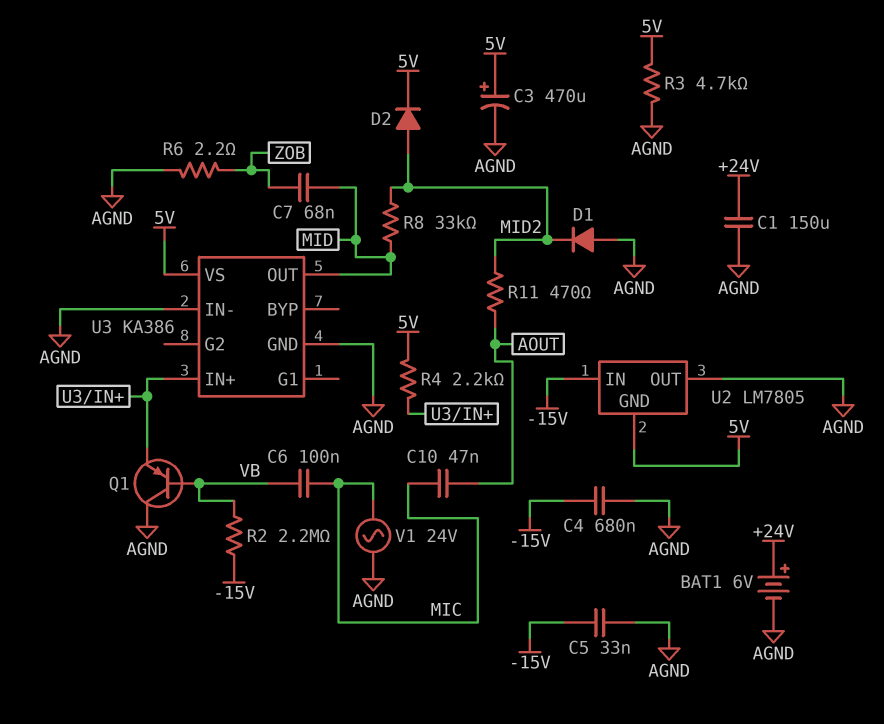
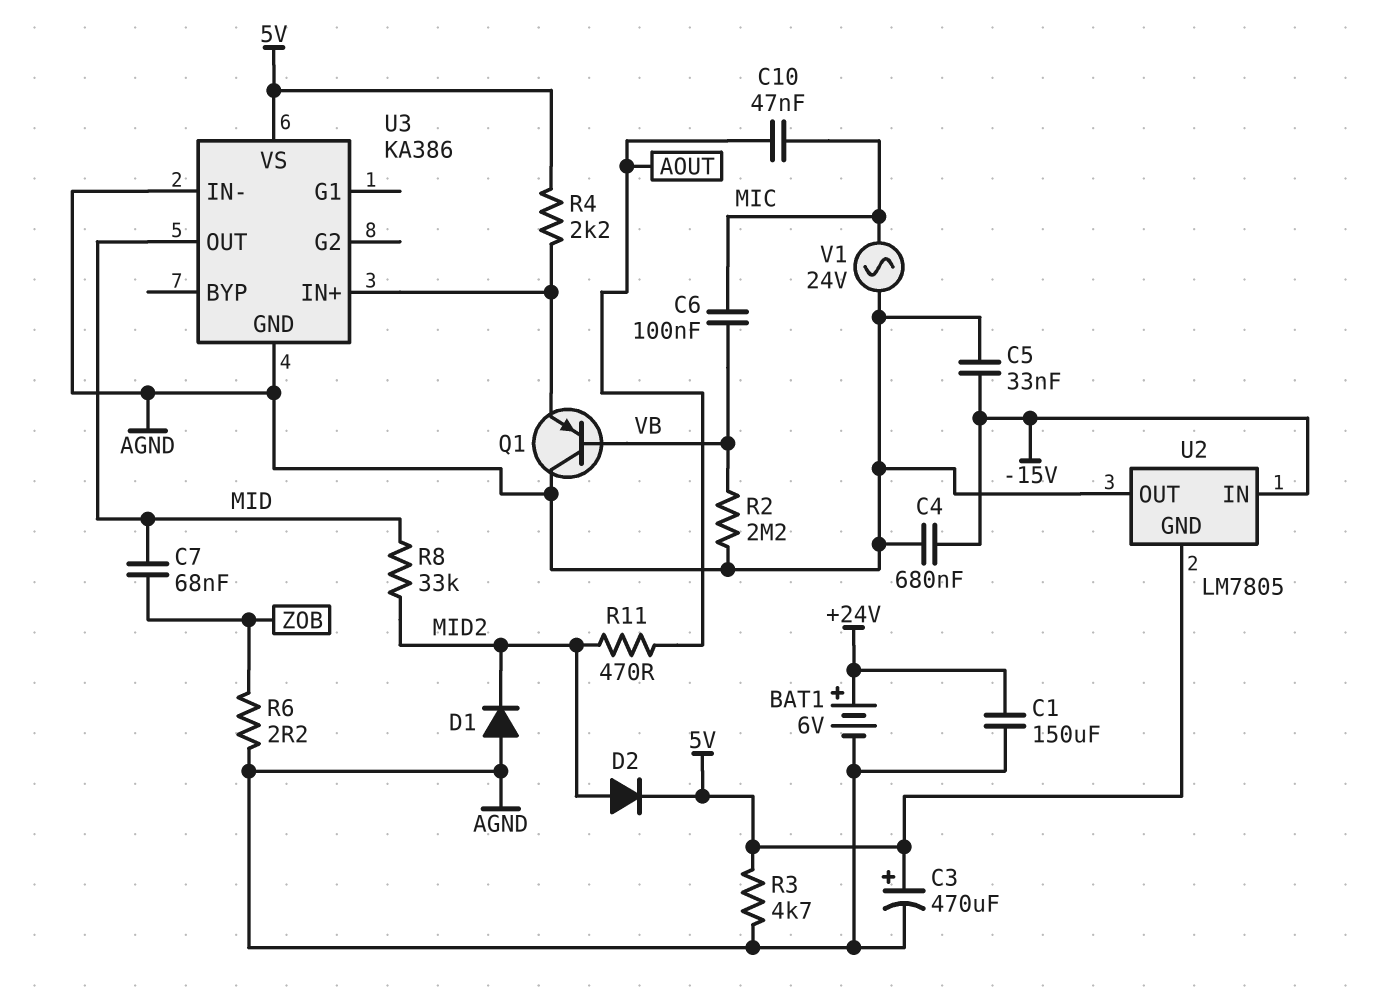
R2: 2.2M (-15V, VB) -> 2.2M (AGND, VB)

